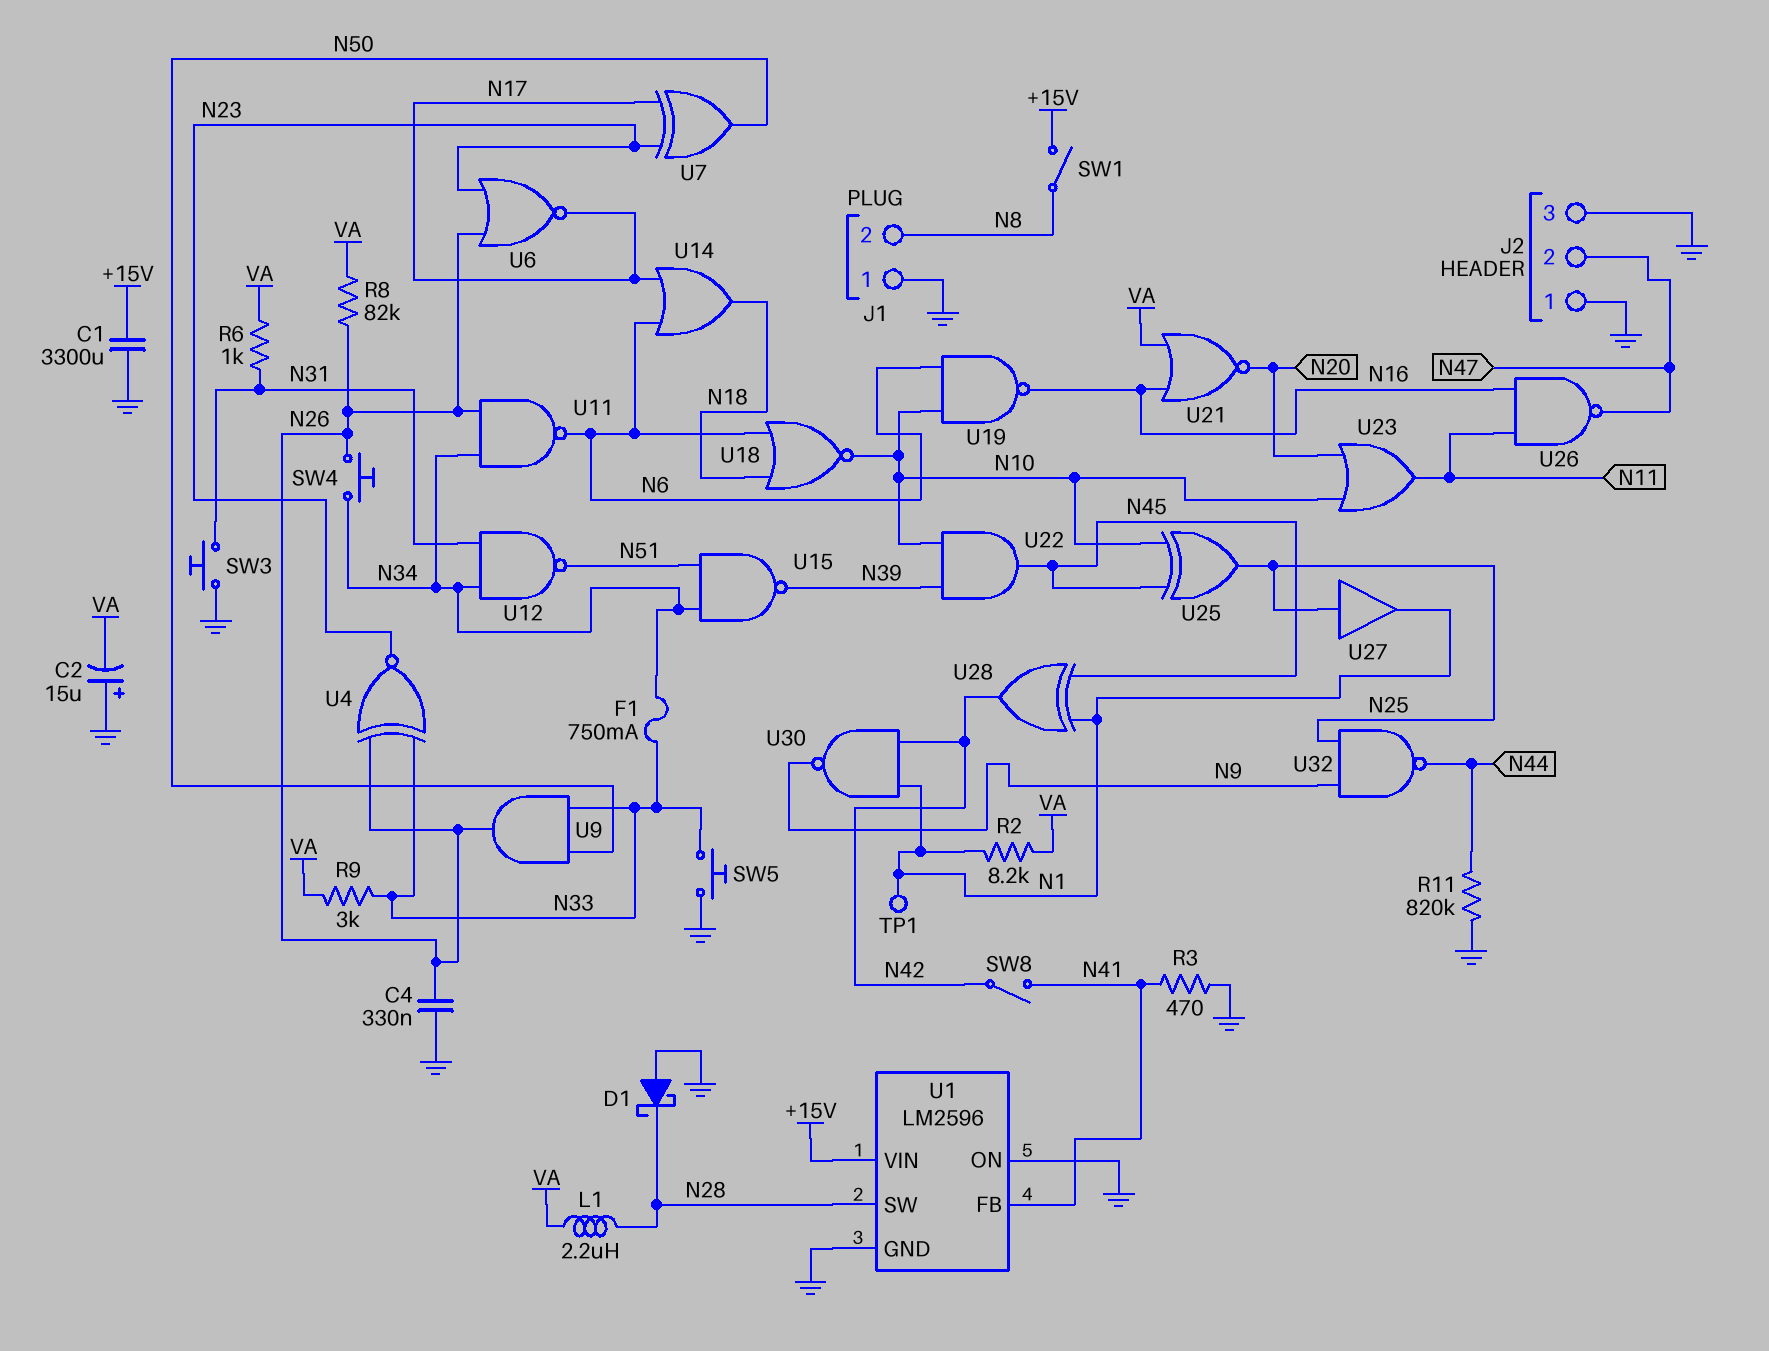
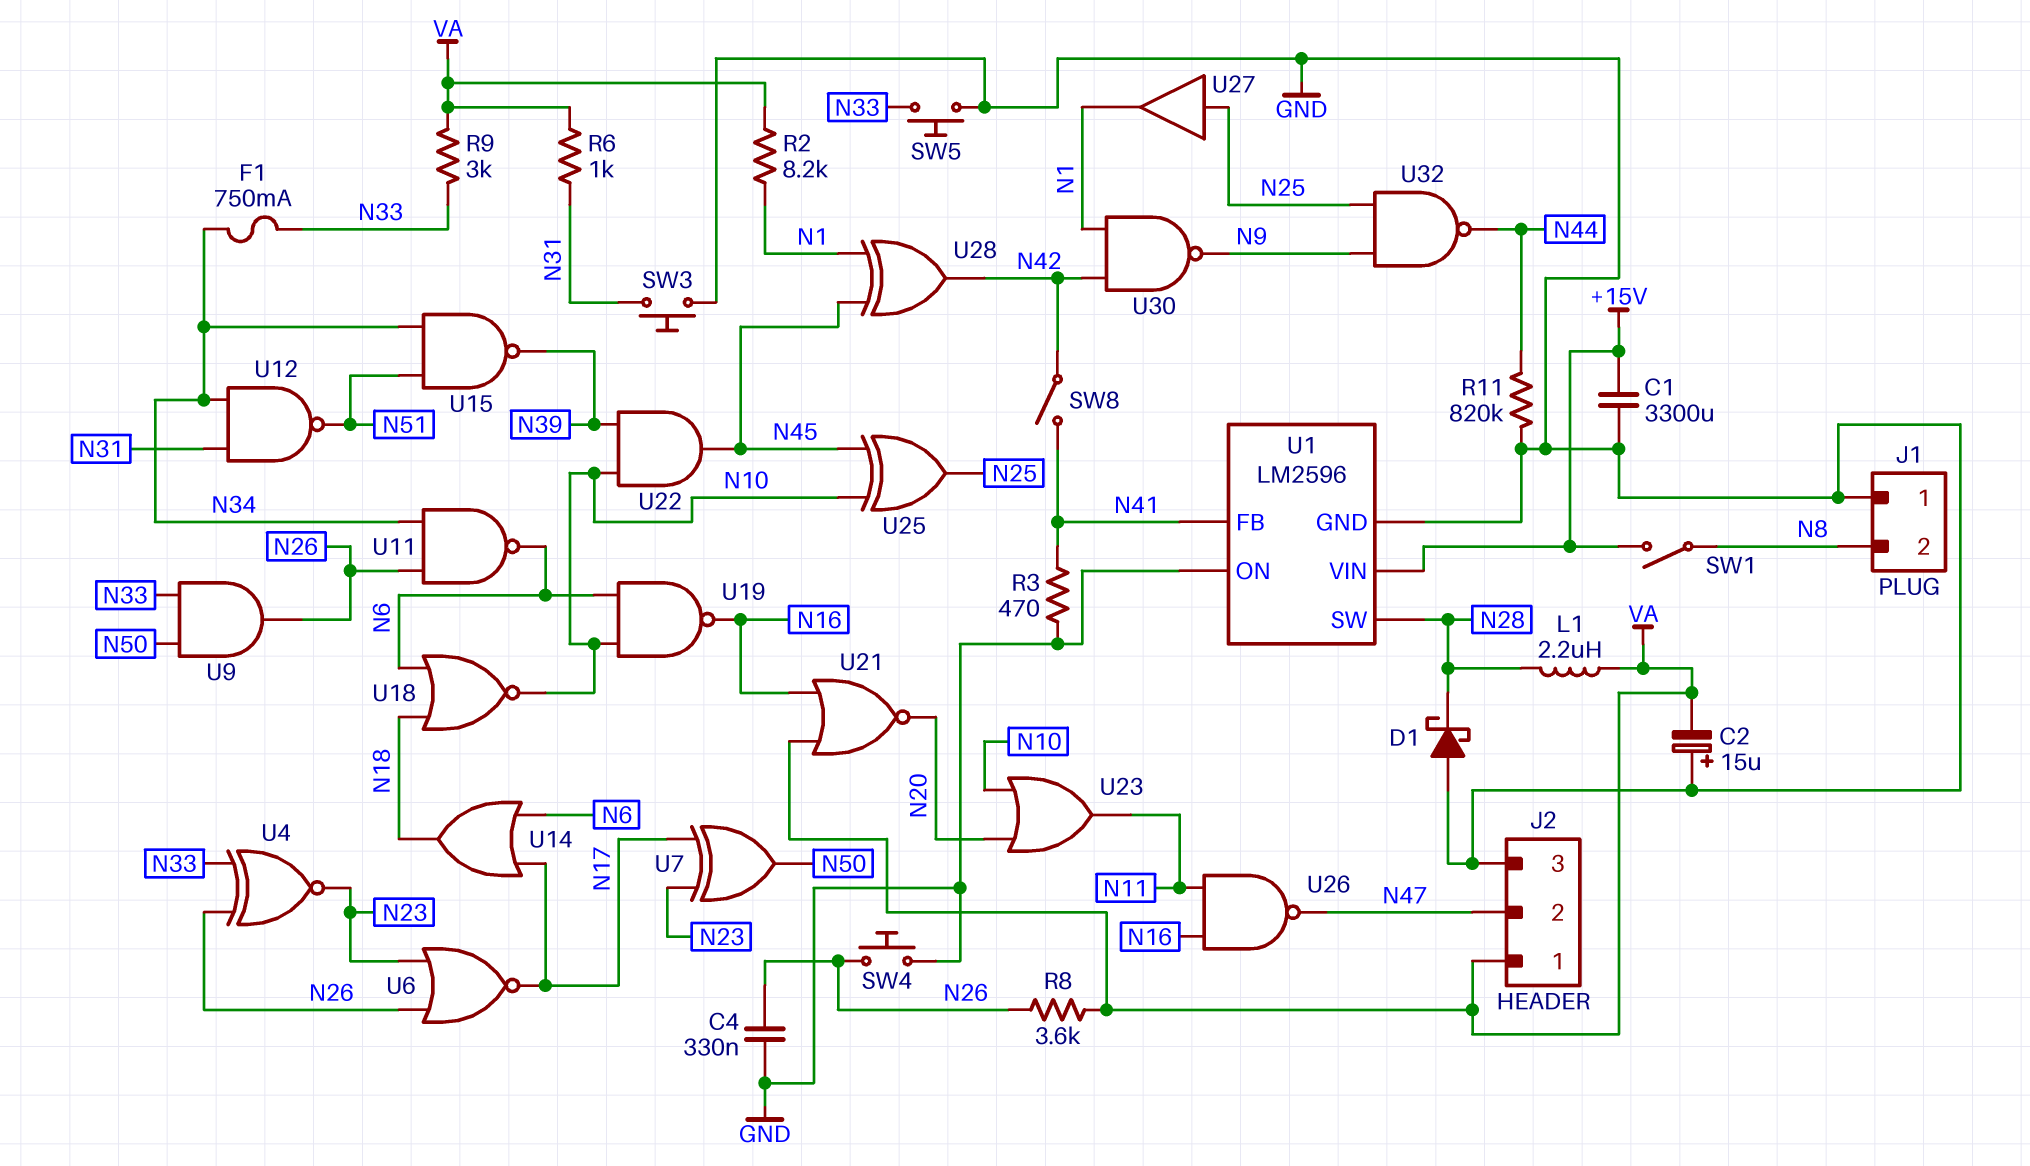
J2 pin 1: GND -> VA
R8: 82k (N26, VA) -> 3.6k (N26, VA)
SW4: button (N26, N34) -> button (GND, N26)
TP1: test point (N1) -> none

